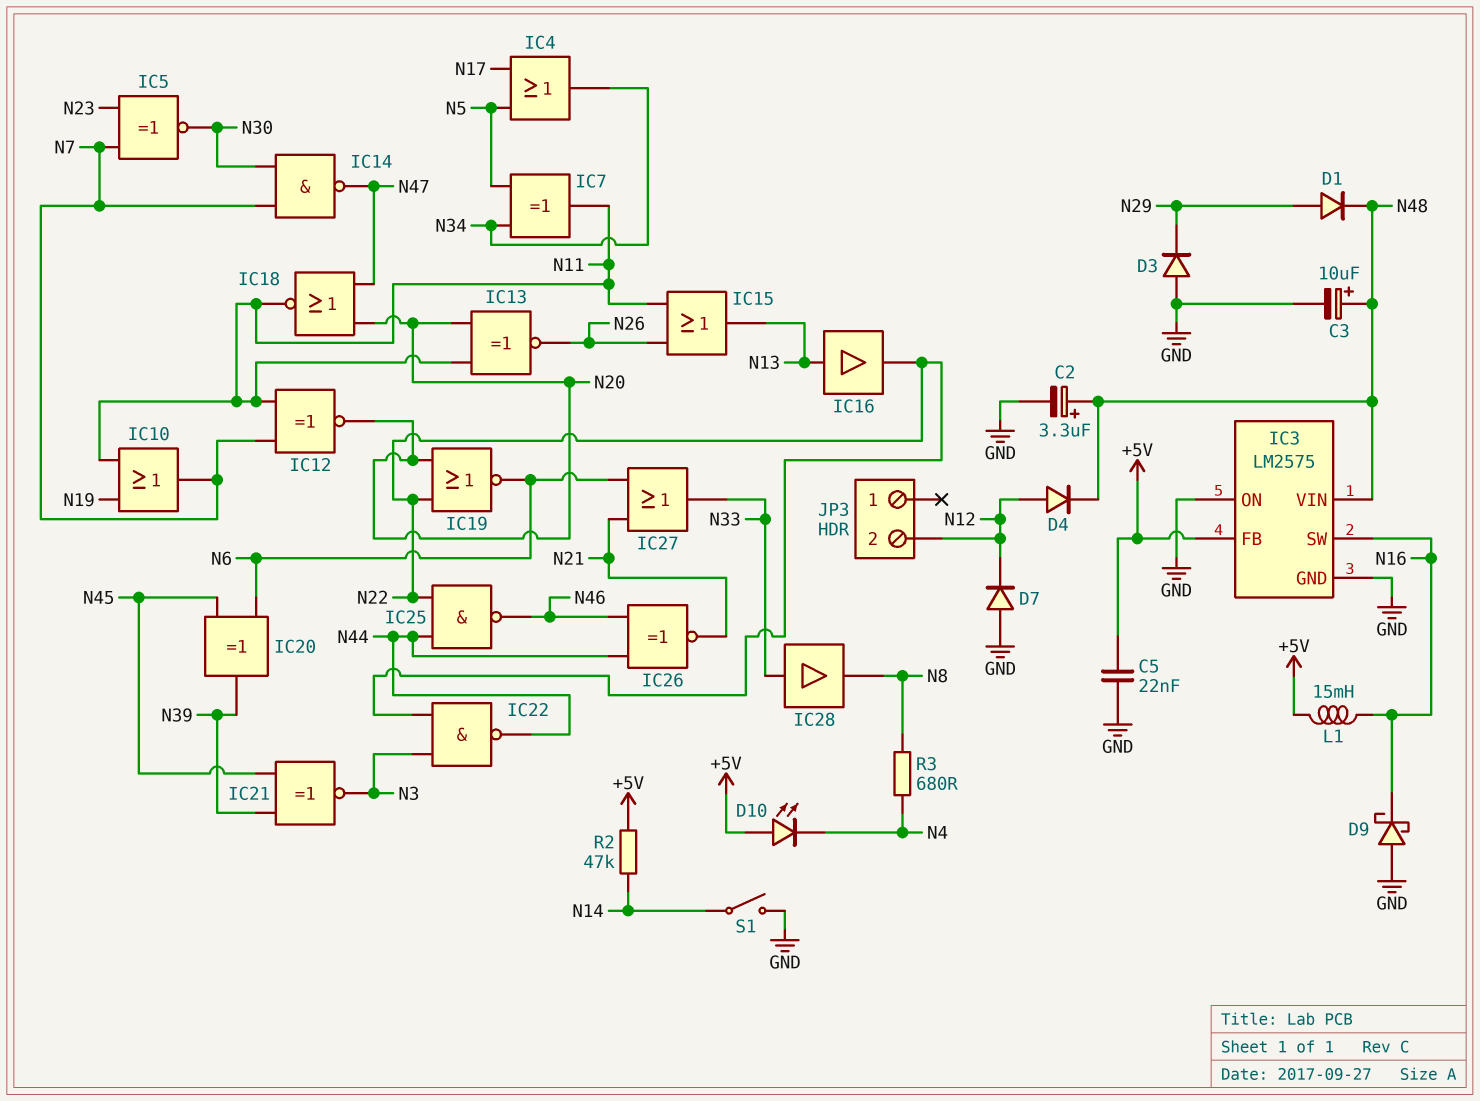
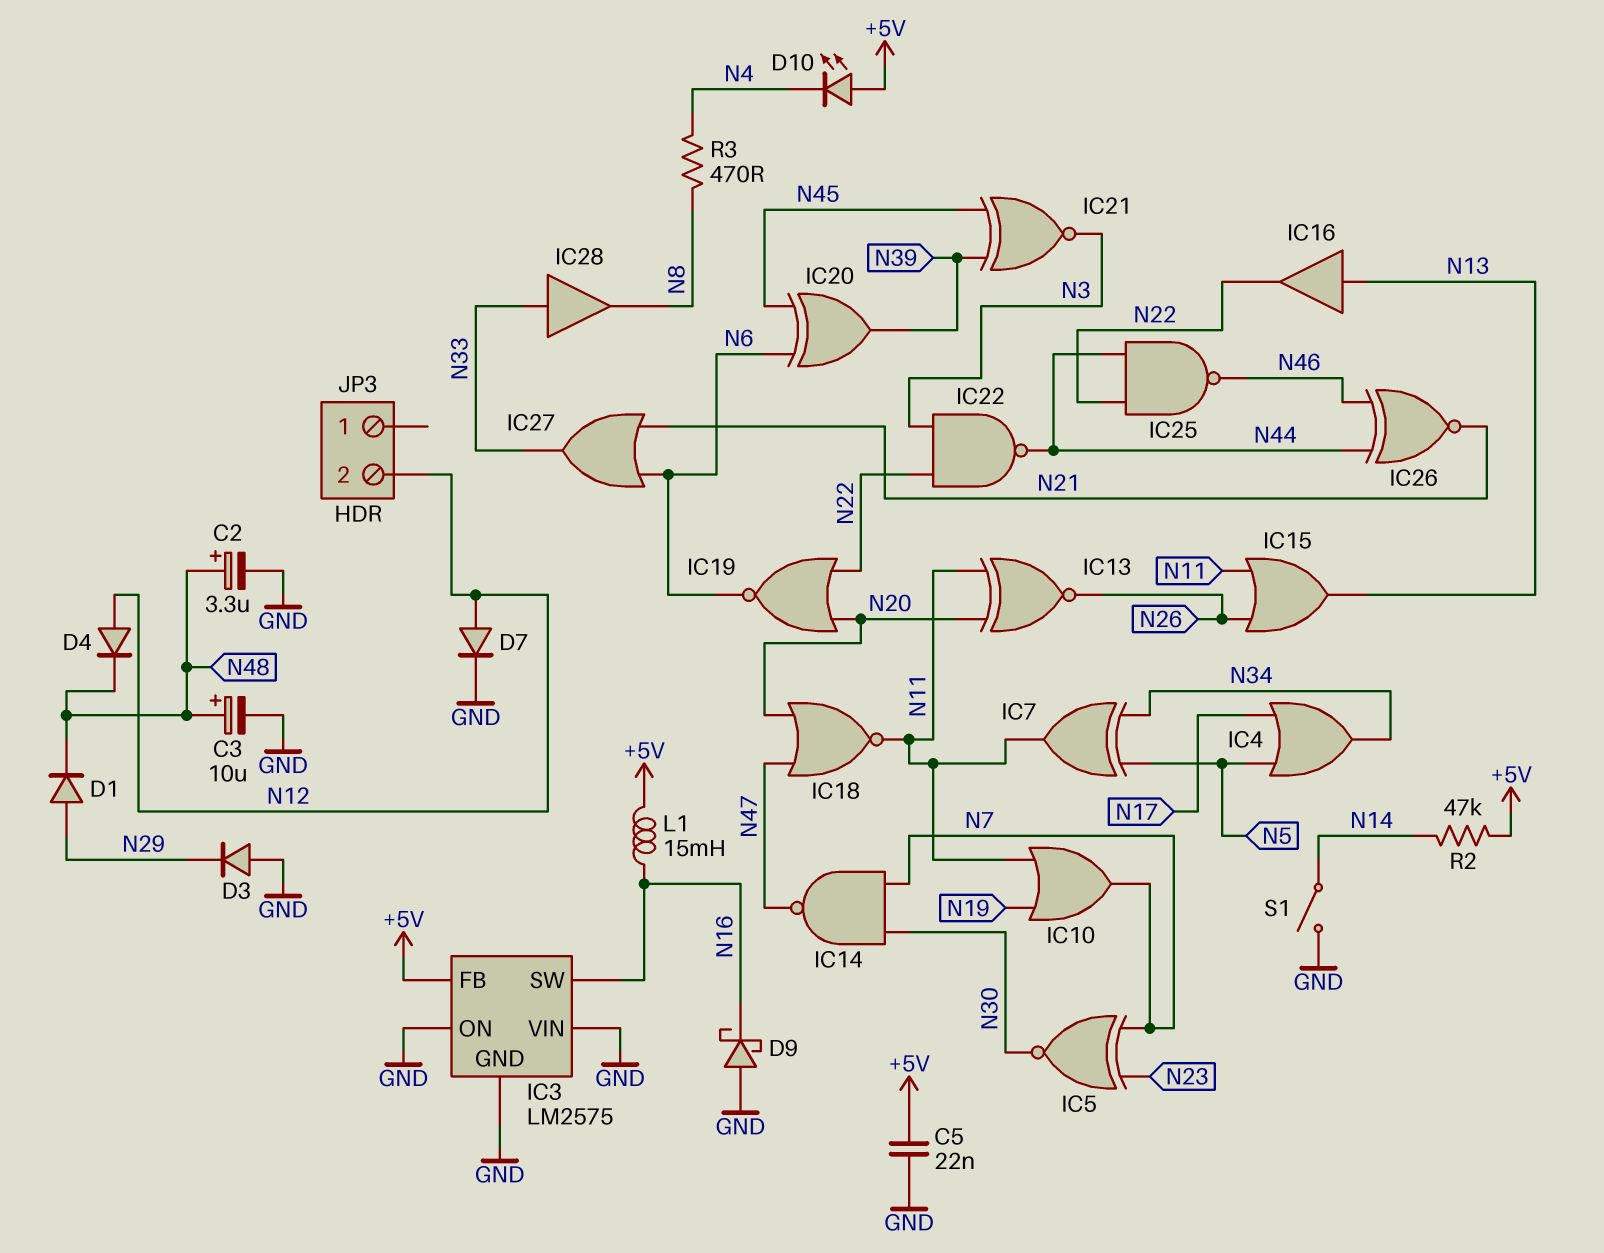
D7: diode (A GND, K N12) -> diode (A N12, K GND)
IC3 pin VIN: N48 -> GND
IC12: XNOR (in N7, in N11, out N20) -> none
R3: 680 (N4, N8) -> 470 (N4, N8)

